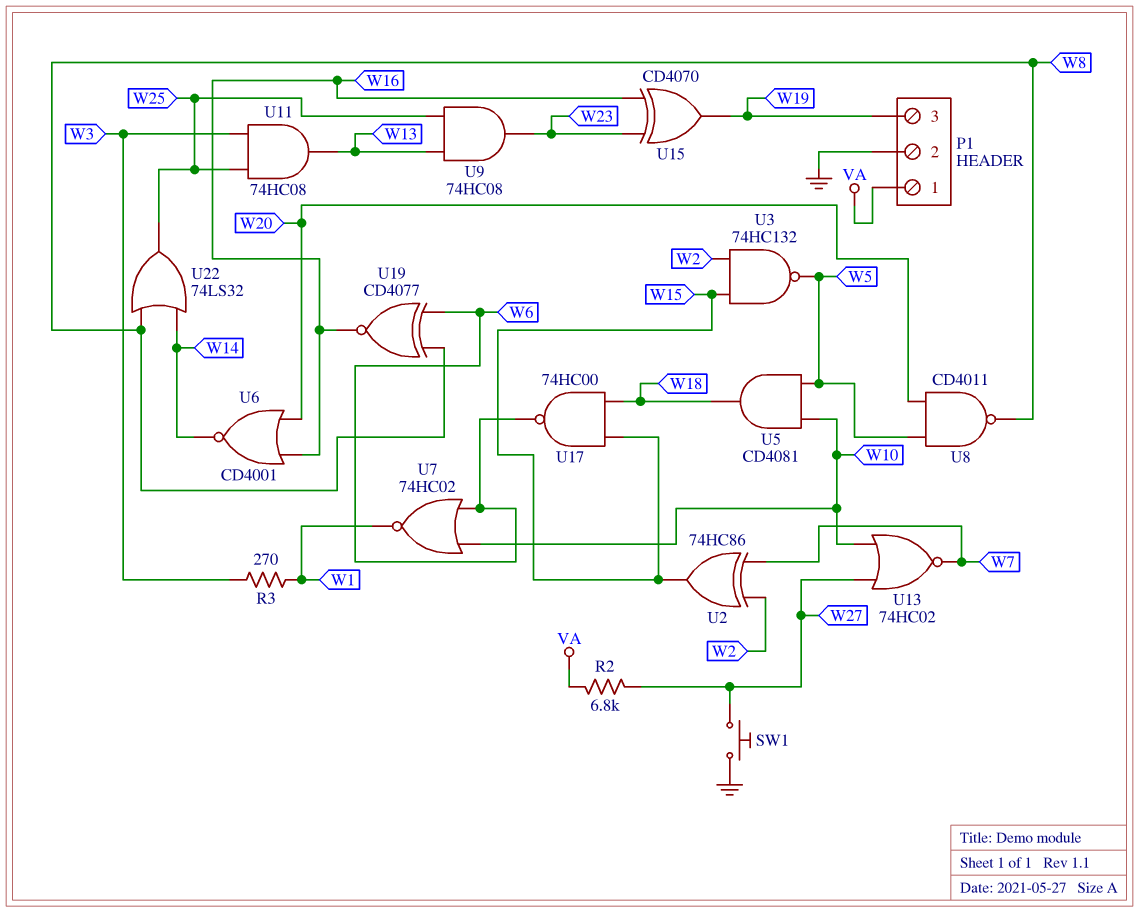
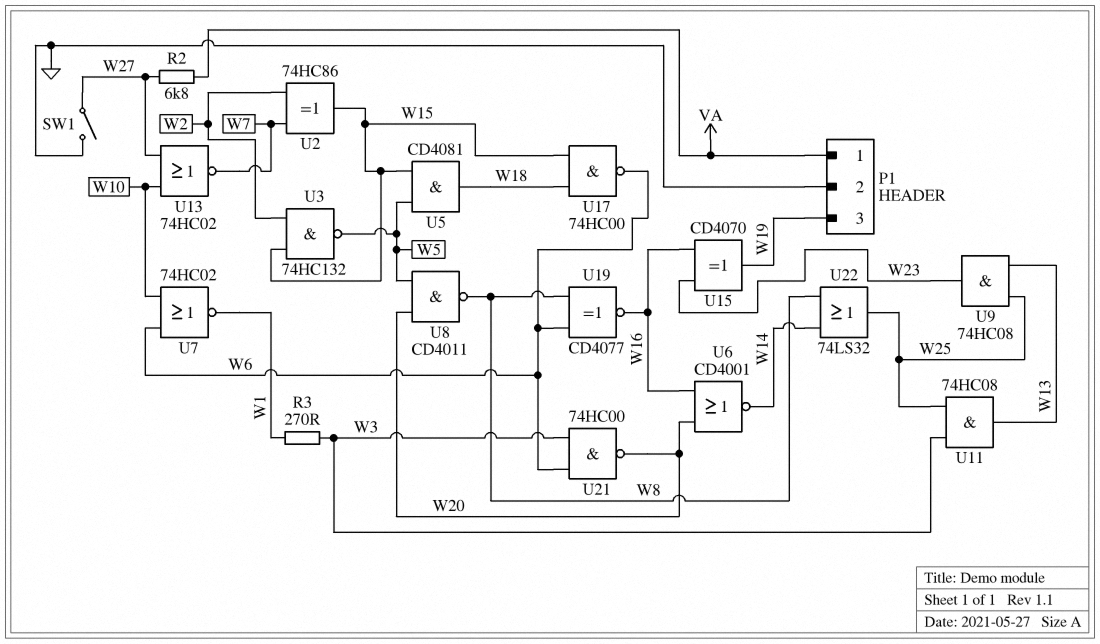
SW1: button (GND, W27) -> switch (GND, W27)
U5: AND CD4081 (in W5, in W10, out W18) -> AND CD4081 (in W5, in W15, out W18)
U21: none -> NAND 74HC00 (in W3, in W6, out W20)

